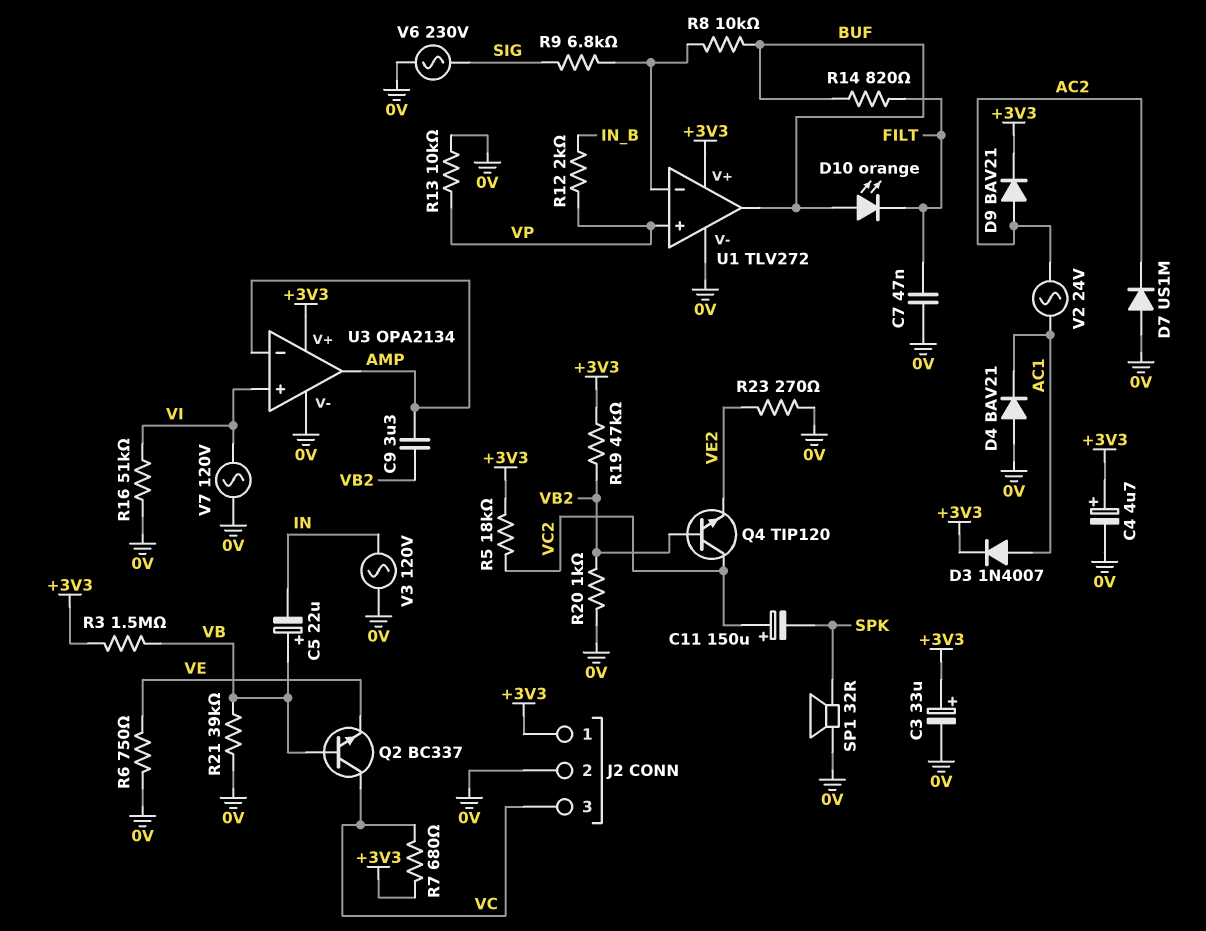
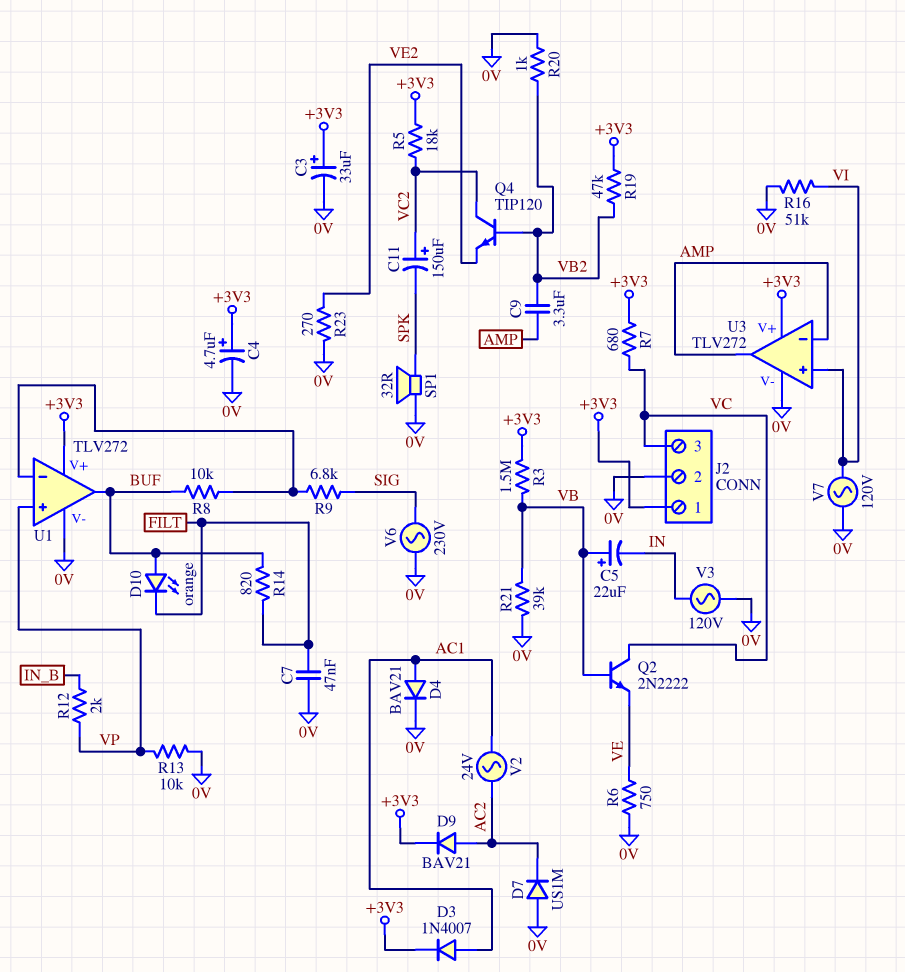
D4: diode BAV21 (A 0V, K AC1) -> diode BAV21 (A AC1, K 0V)
Q2: NPN BC337 (B VB, C VC, E VE) -> NPN 2N2222 (B VB, C VC, E VE)
U3: OPA2134 -> TLV272

